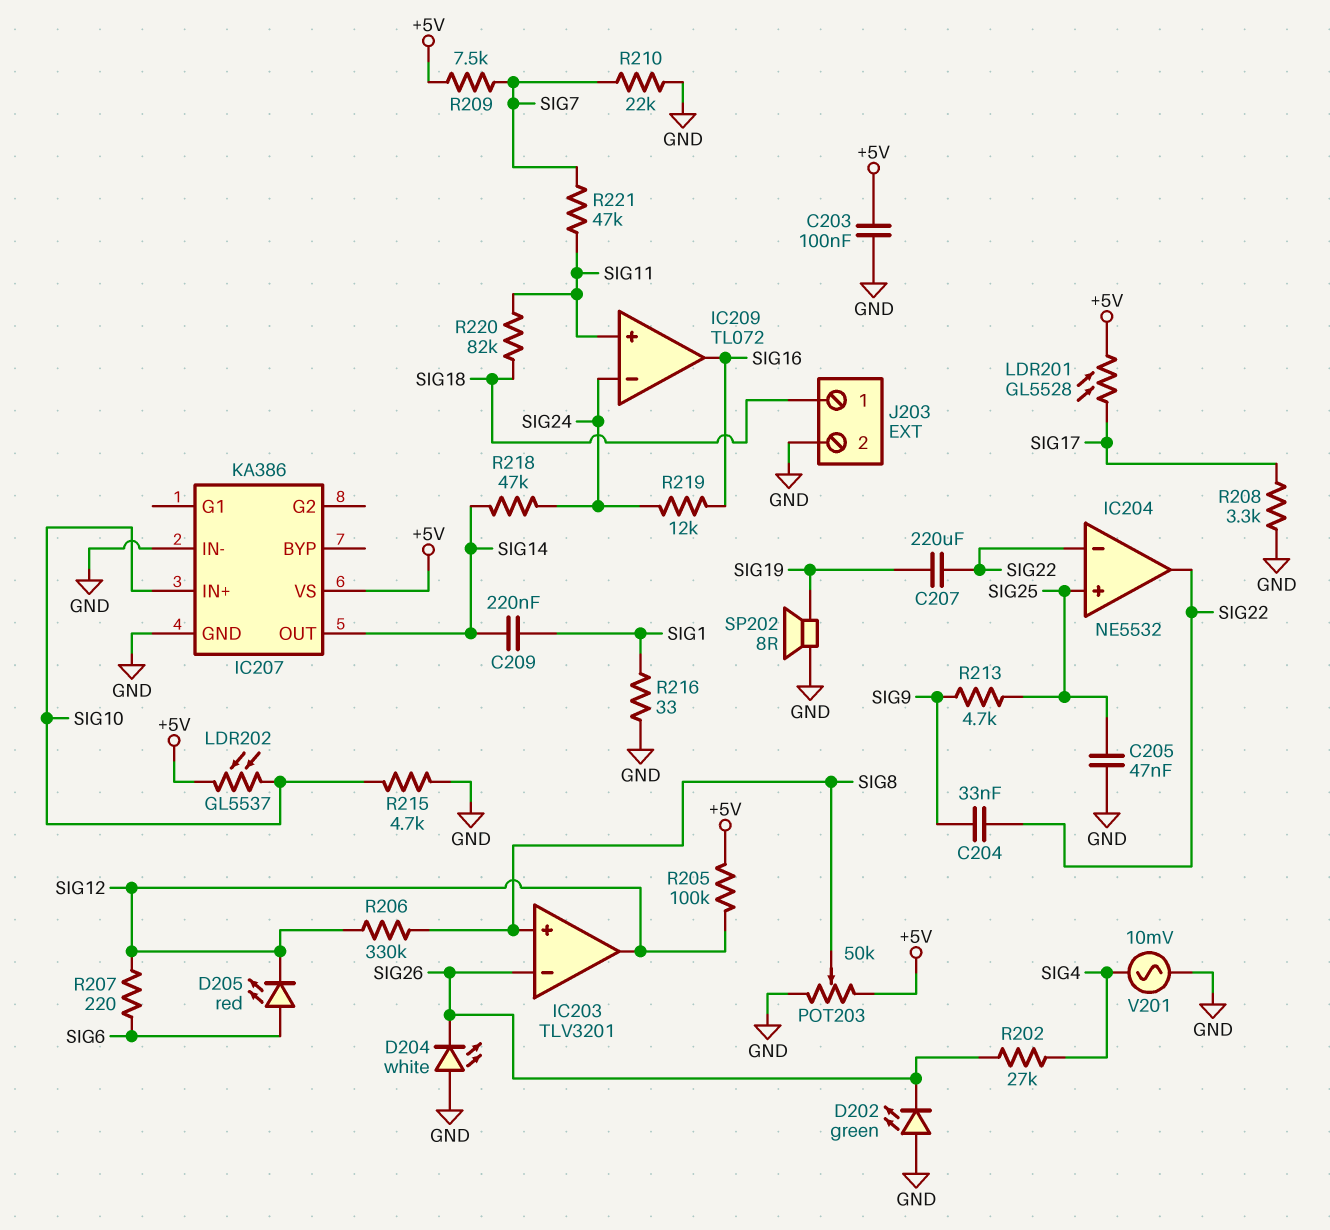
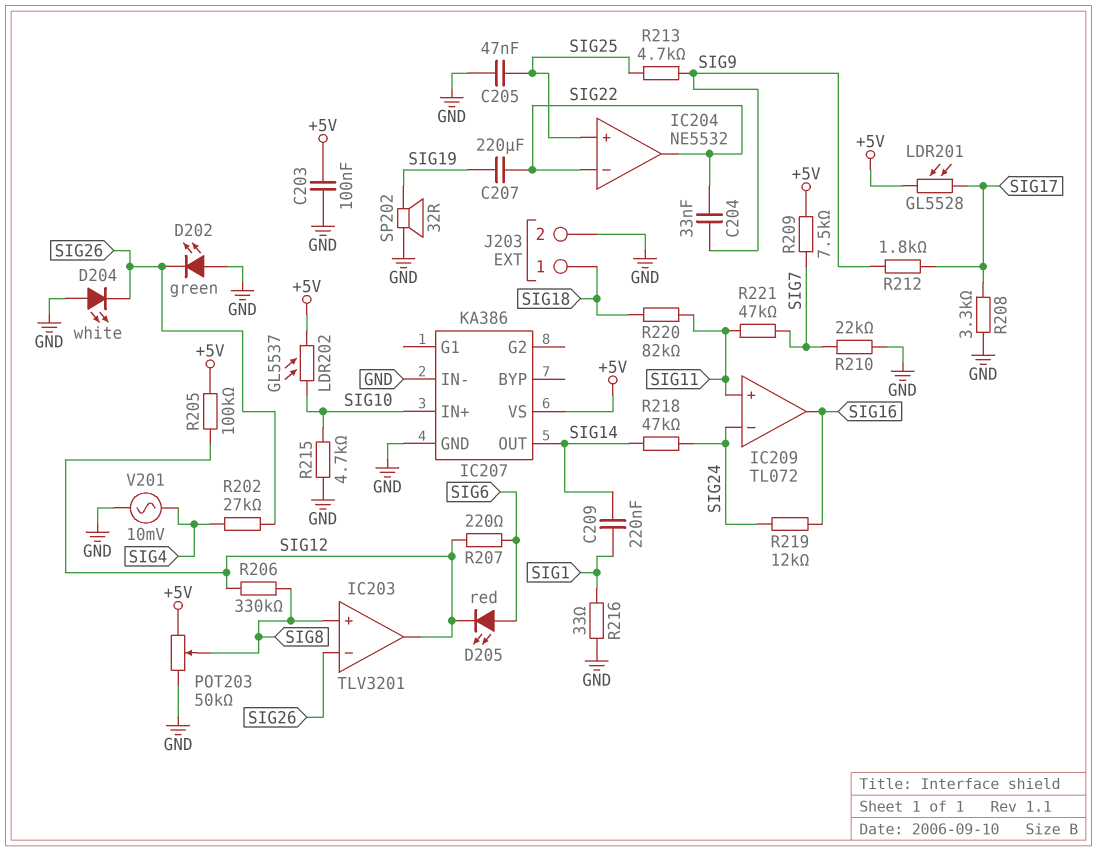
R212: none -> 1.8k (SIG9, SIG17)
SP202: speaker 8R (GND, SIG19) -> speaker 32R (GND, SIG19)

